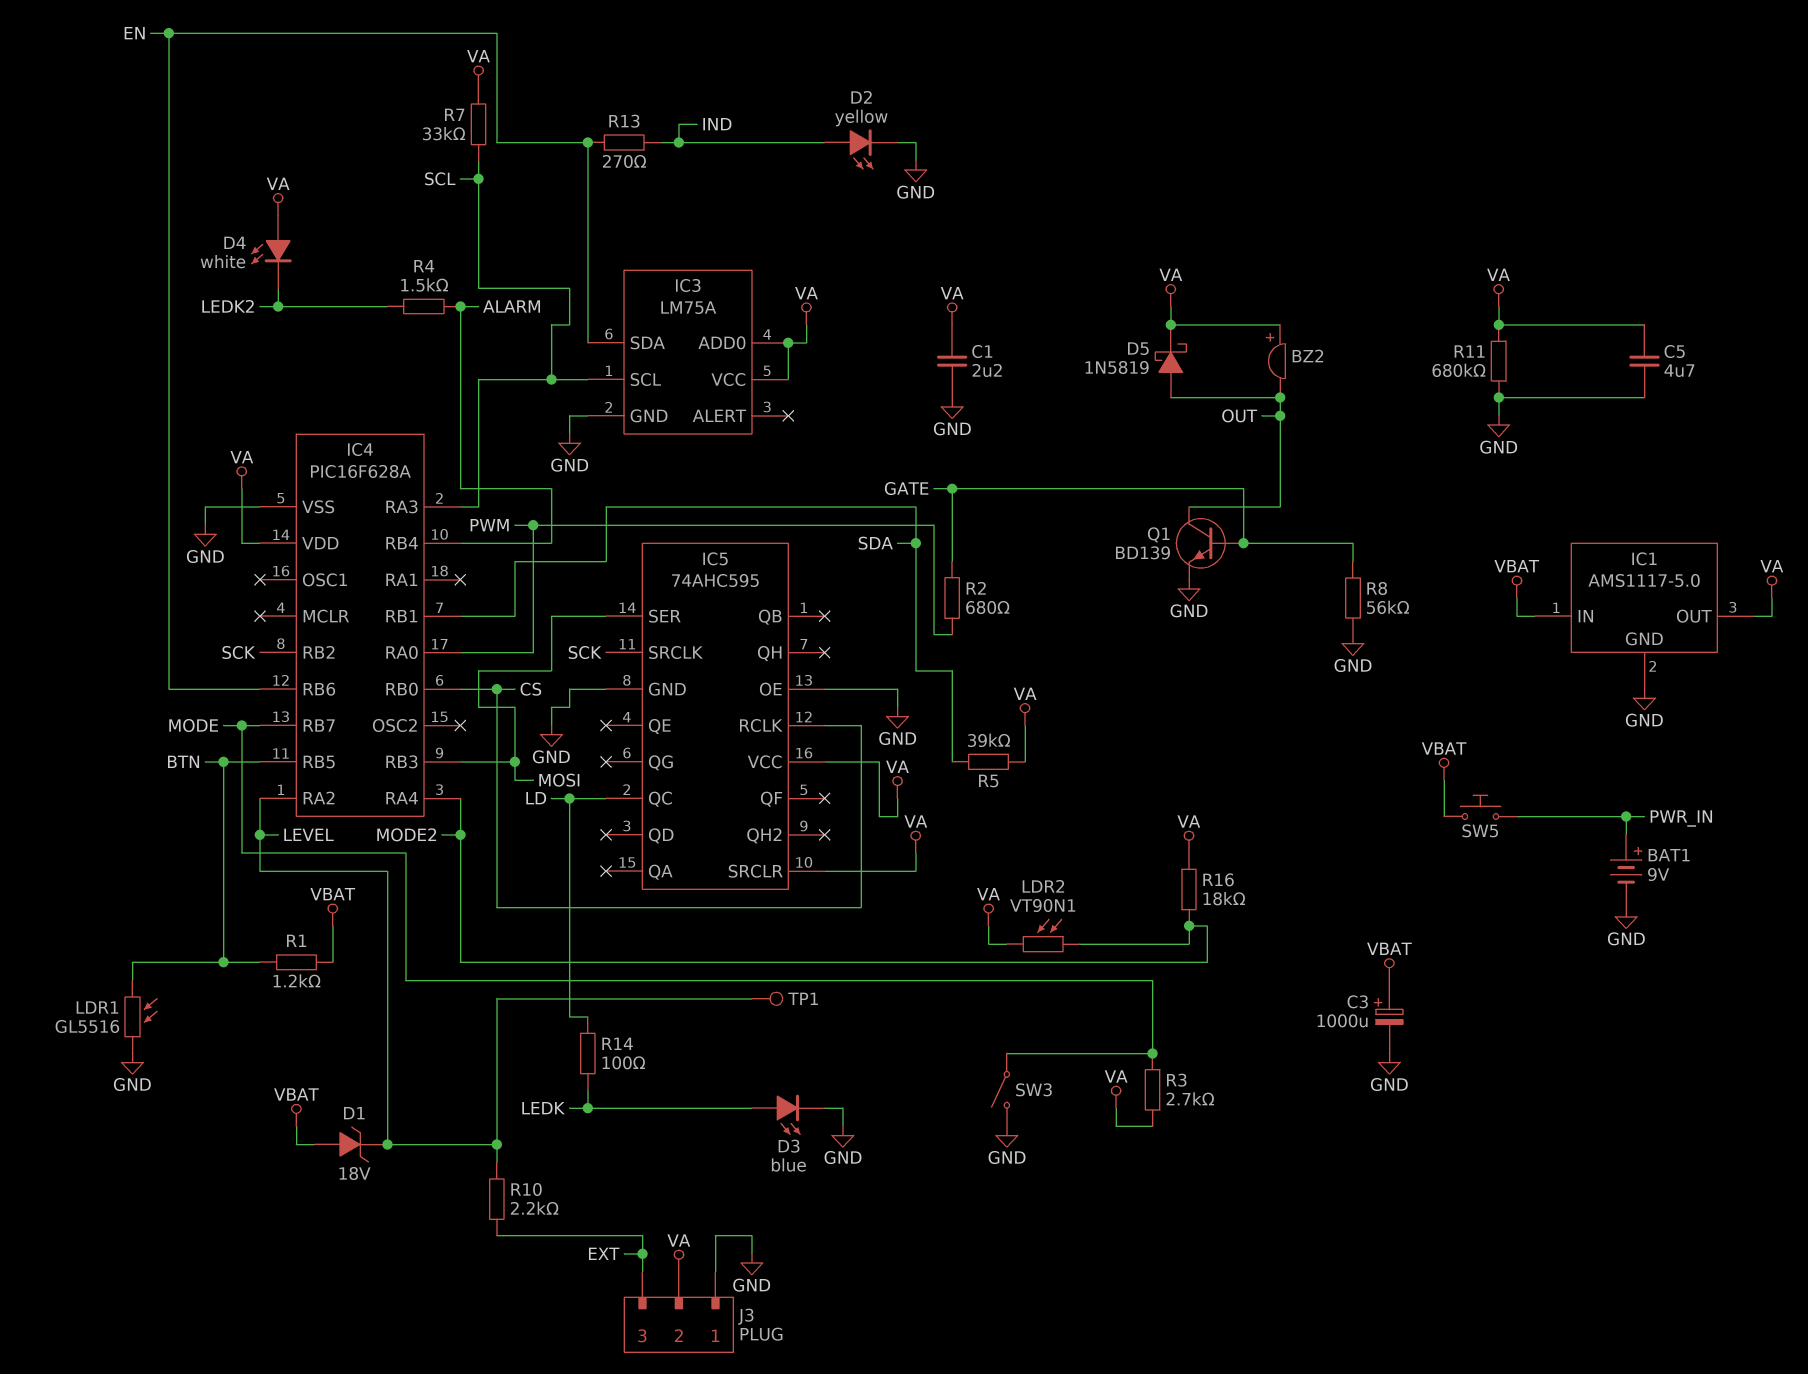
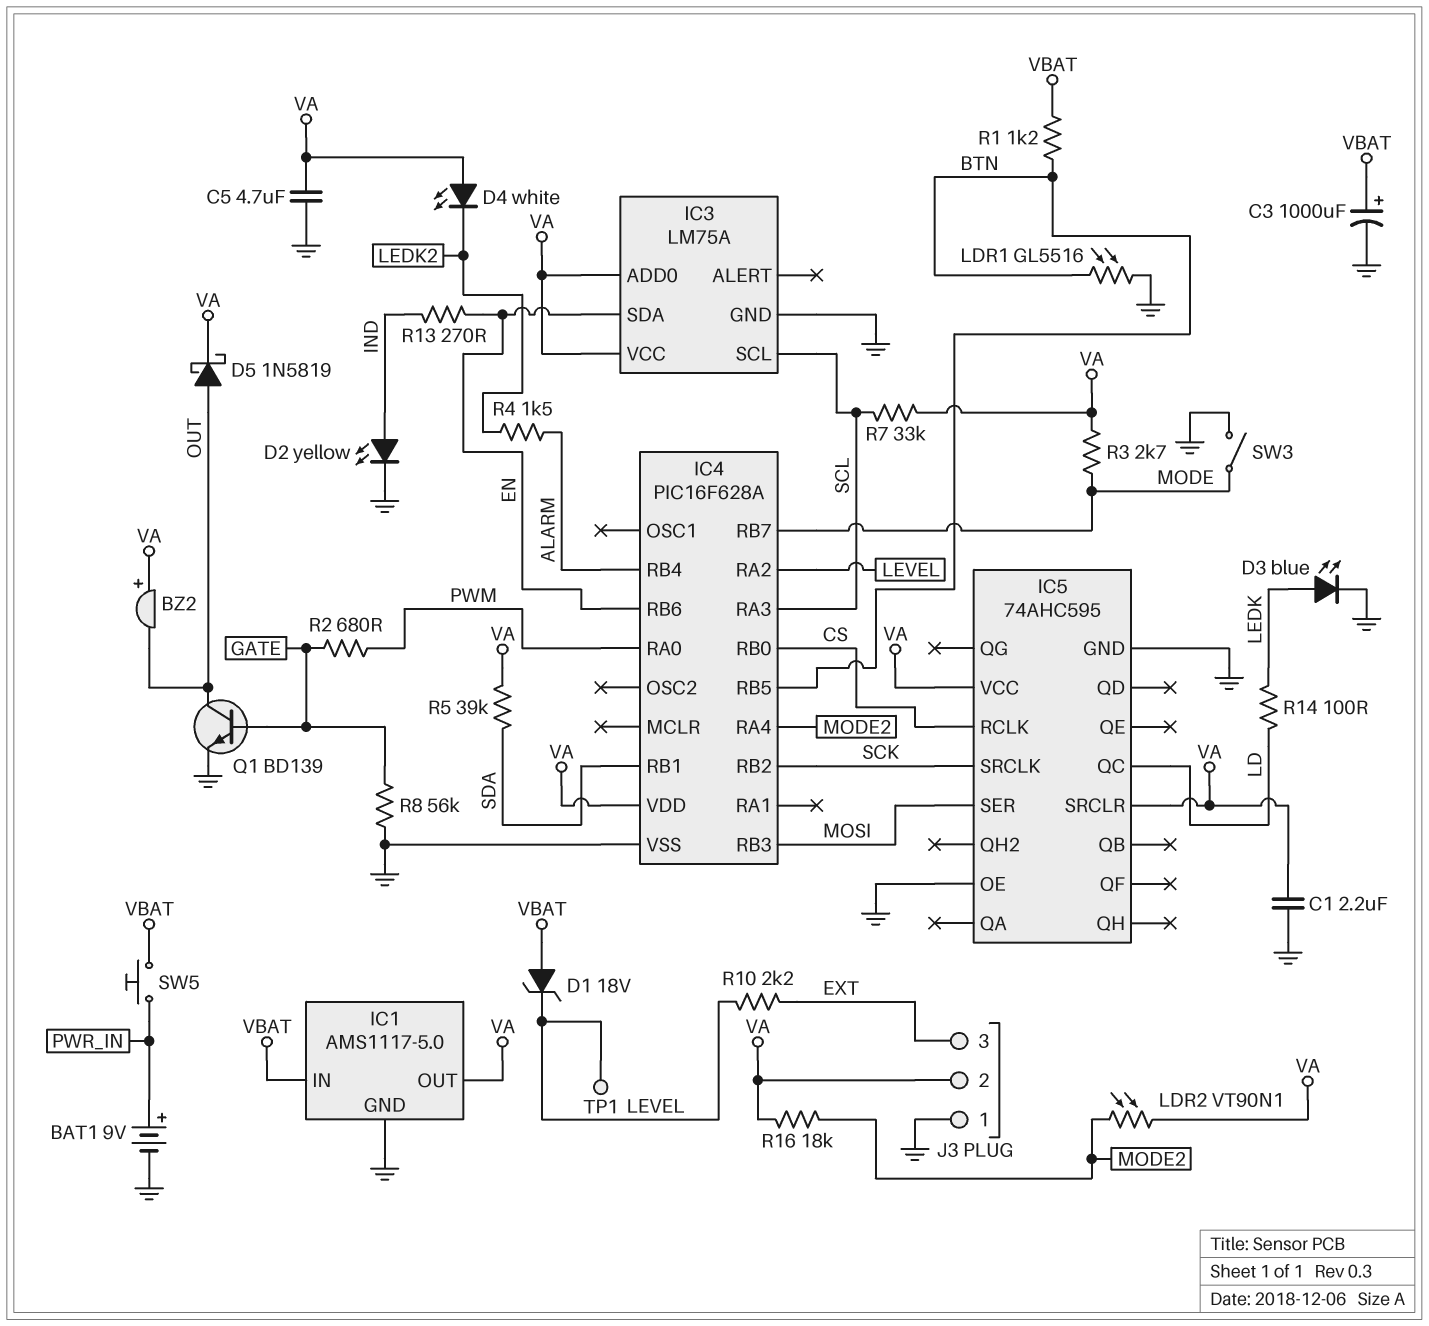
R11: 680k (GND, VA) -> none

